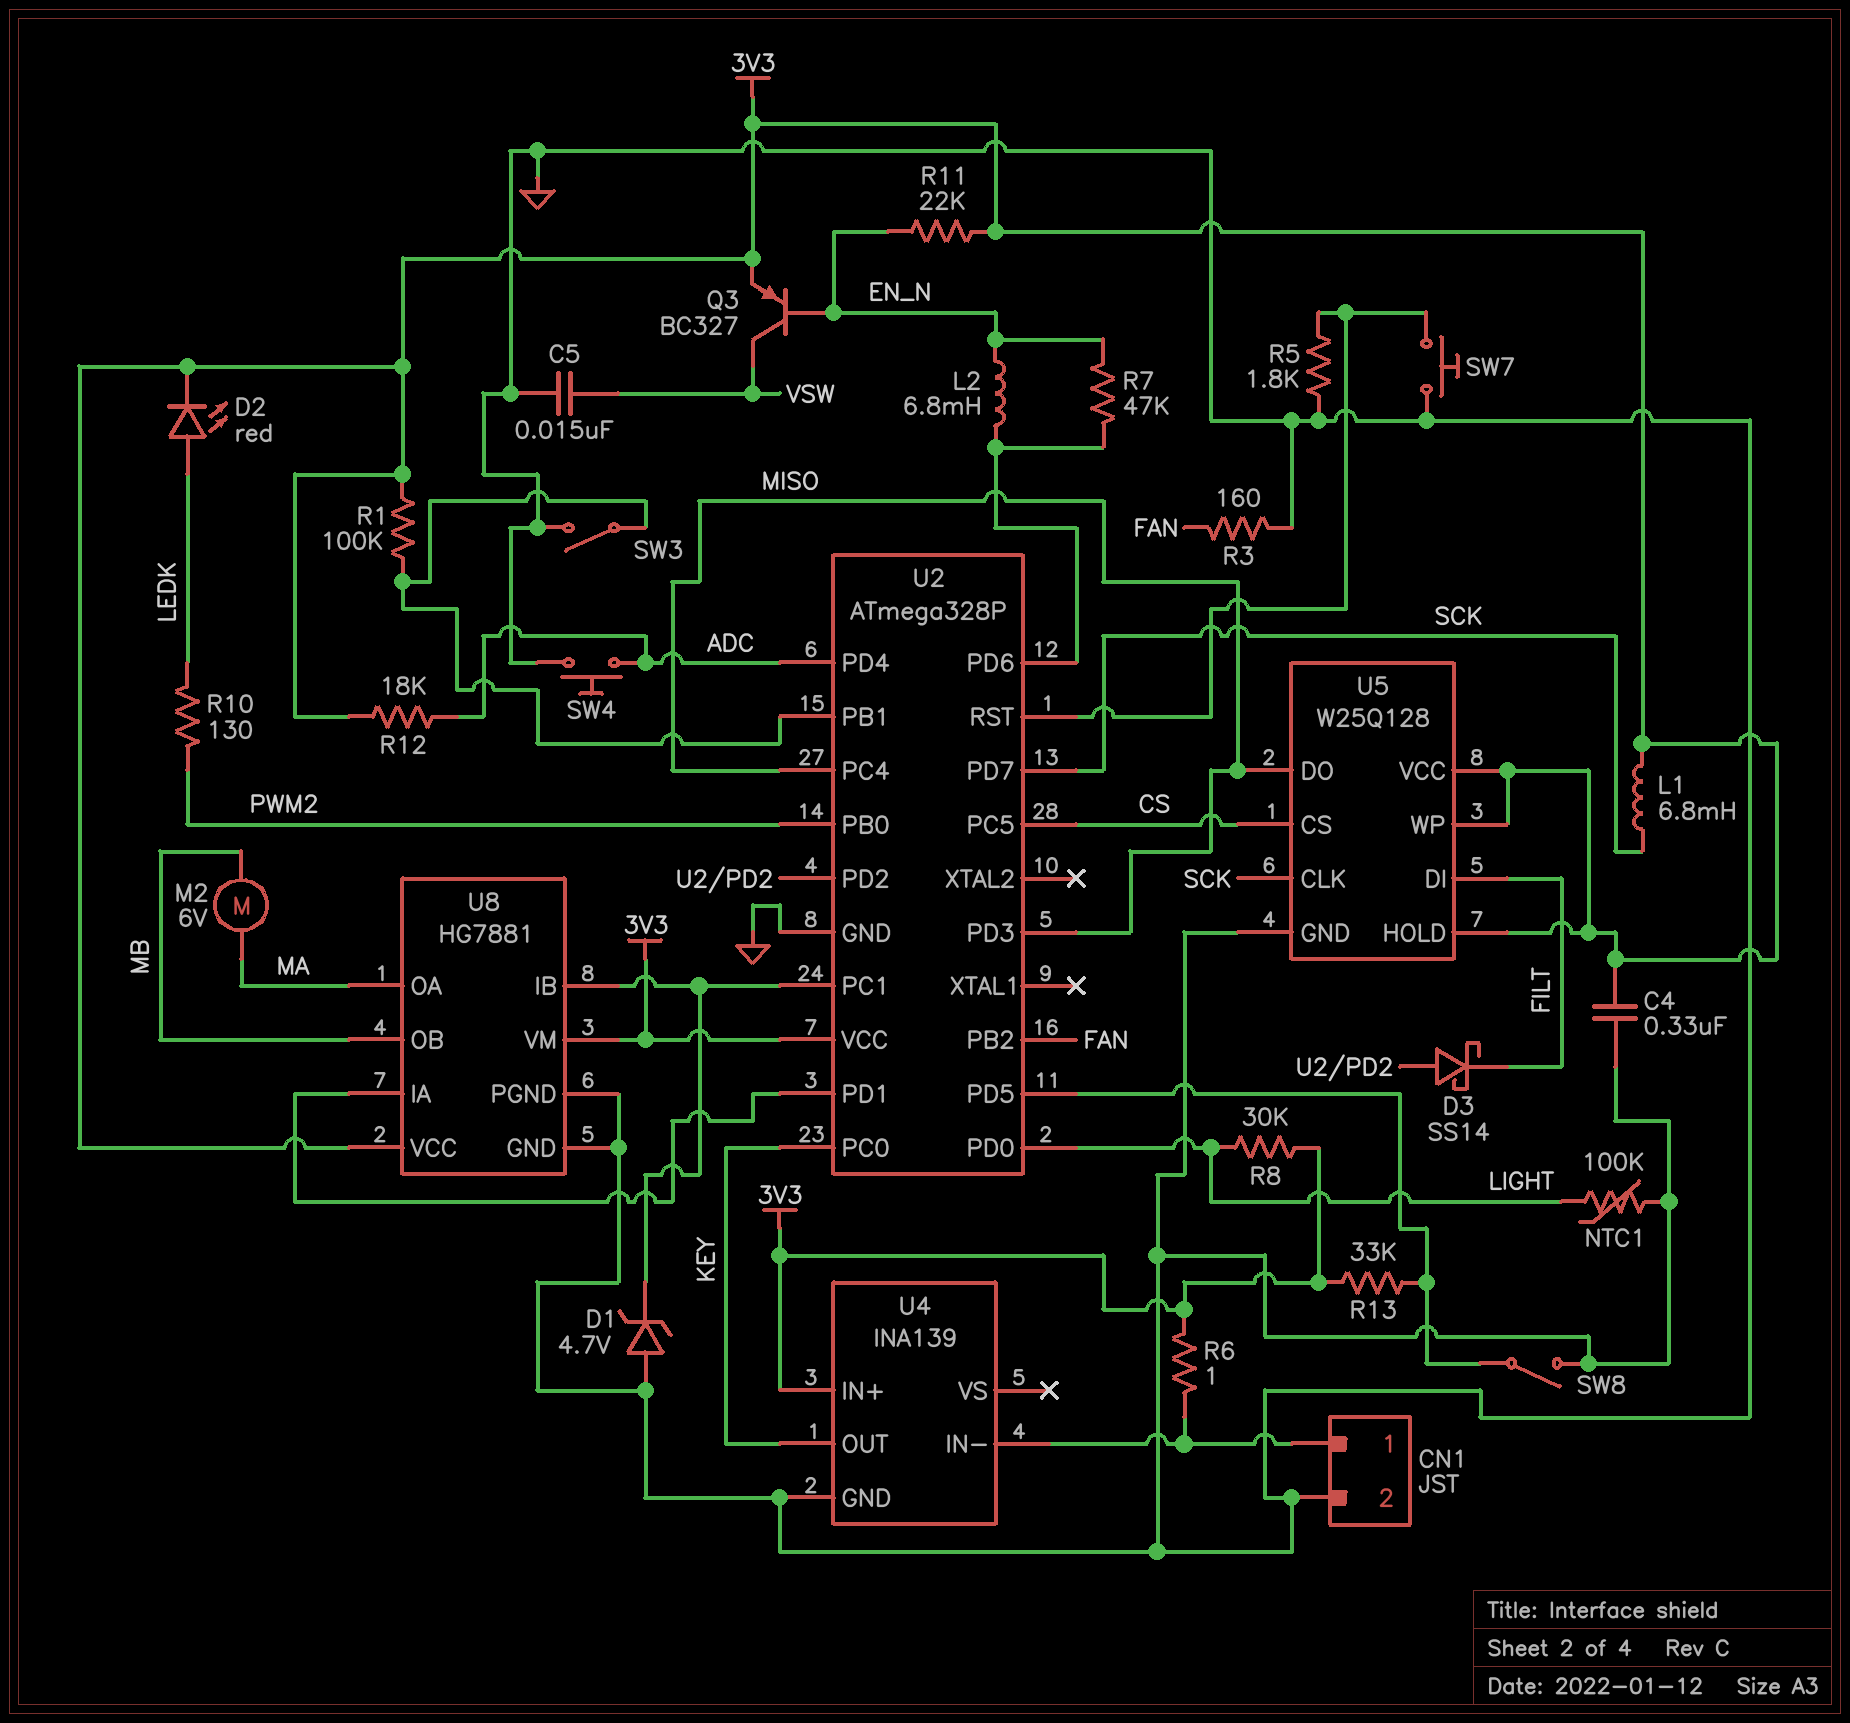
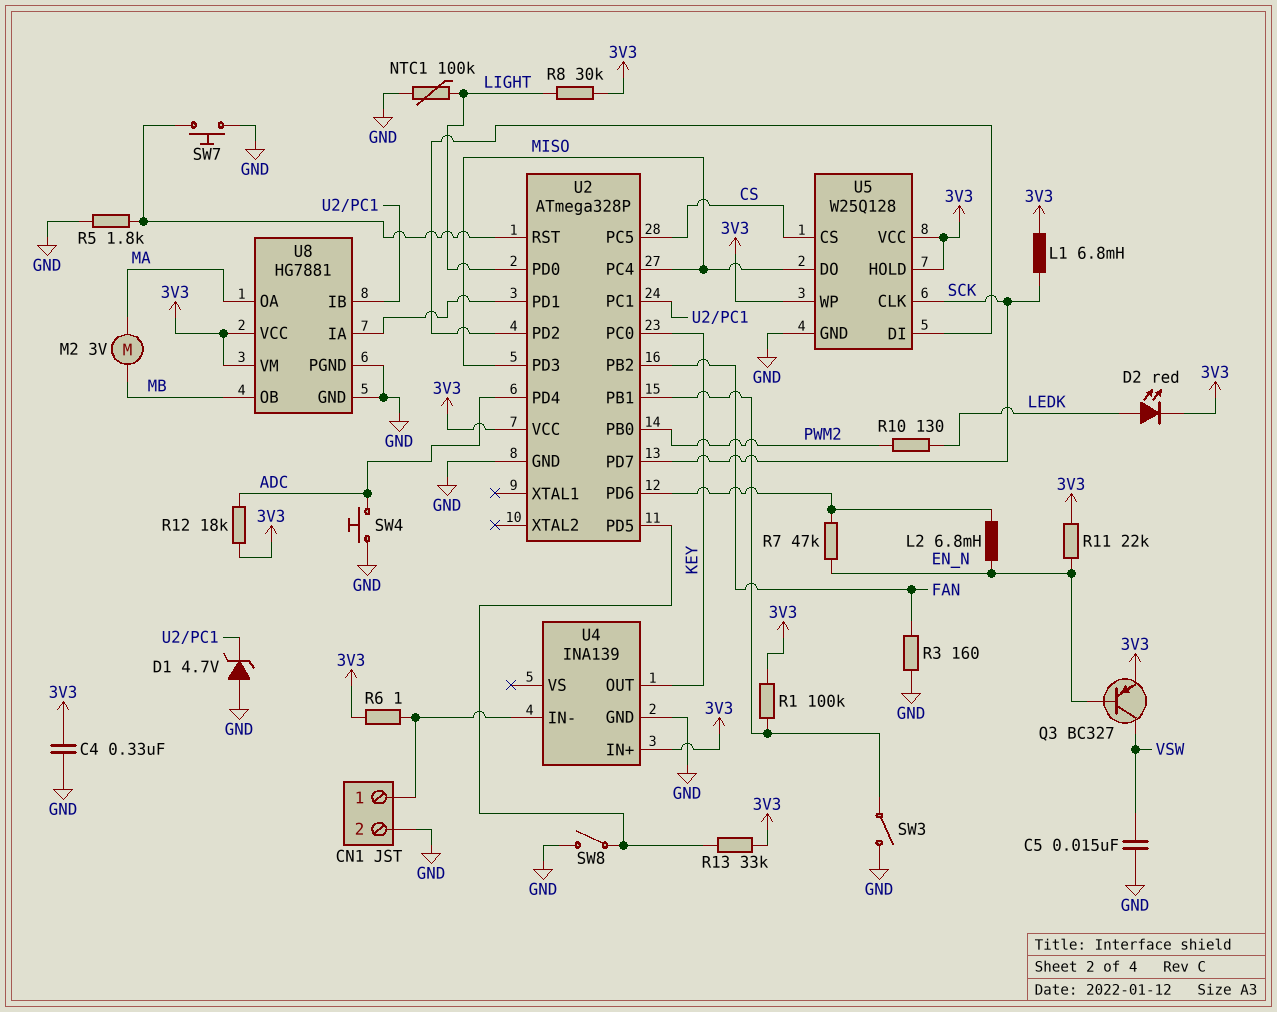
D3: schottky SS14 (A U2/PD2, K FILT) -> none
M2: motor 6V (MA, MB) -> motor 3V (MA, MB)
U5 pin DI: FILT -> U2/PD2

